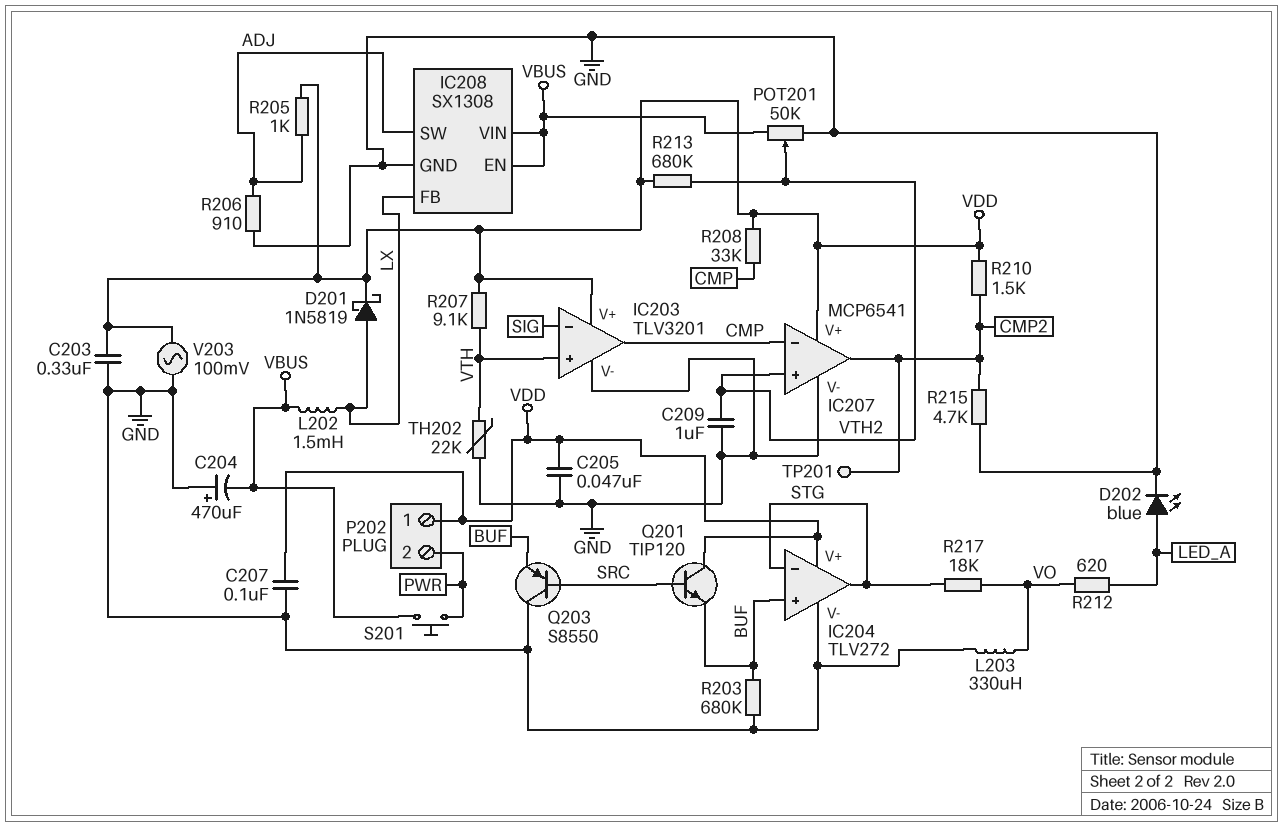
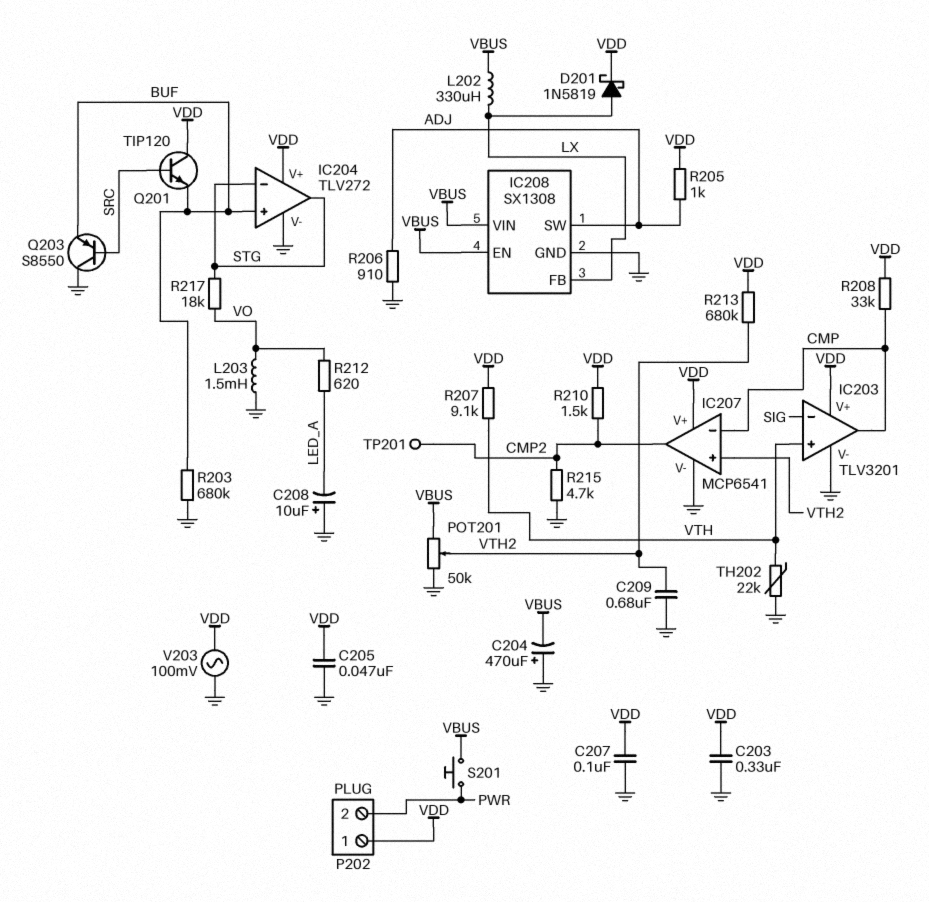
C208: none -> 10uF (plus GND, minus LED_A)
C209: 1uF (GND, VTH2) -> 680nF (GND, VTH2)
D202: LED blue (A LED_A, K GND) -> none
L202: 1.5mH (LX, VBUS) -> 330uH (LX, VBUS)
L203: 330uH (GND, VO) -> 1.5mH (GND, VO)

